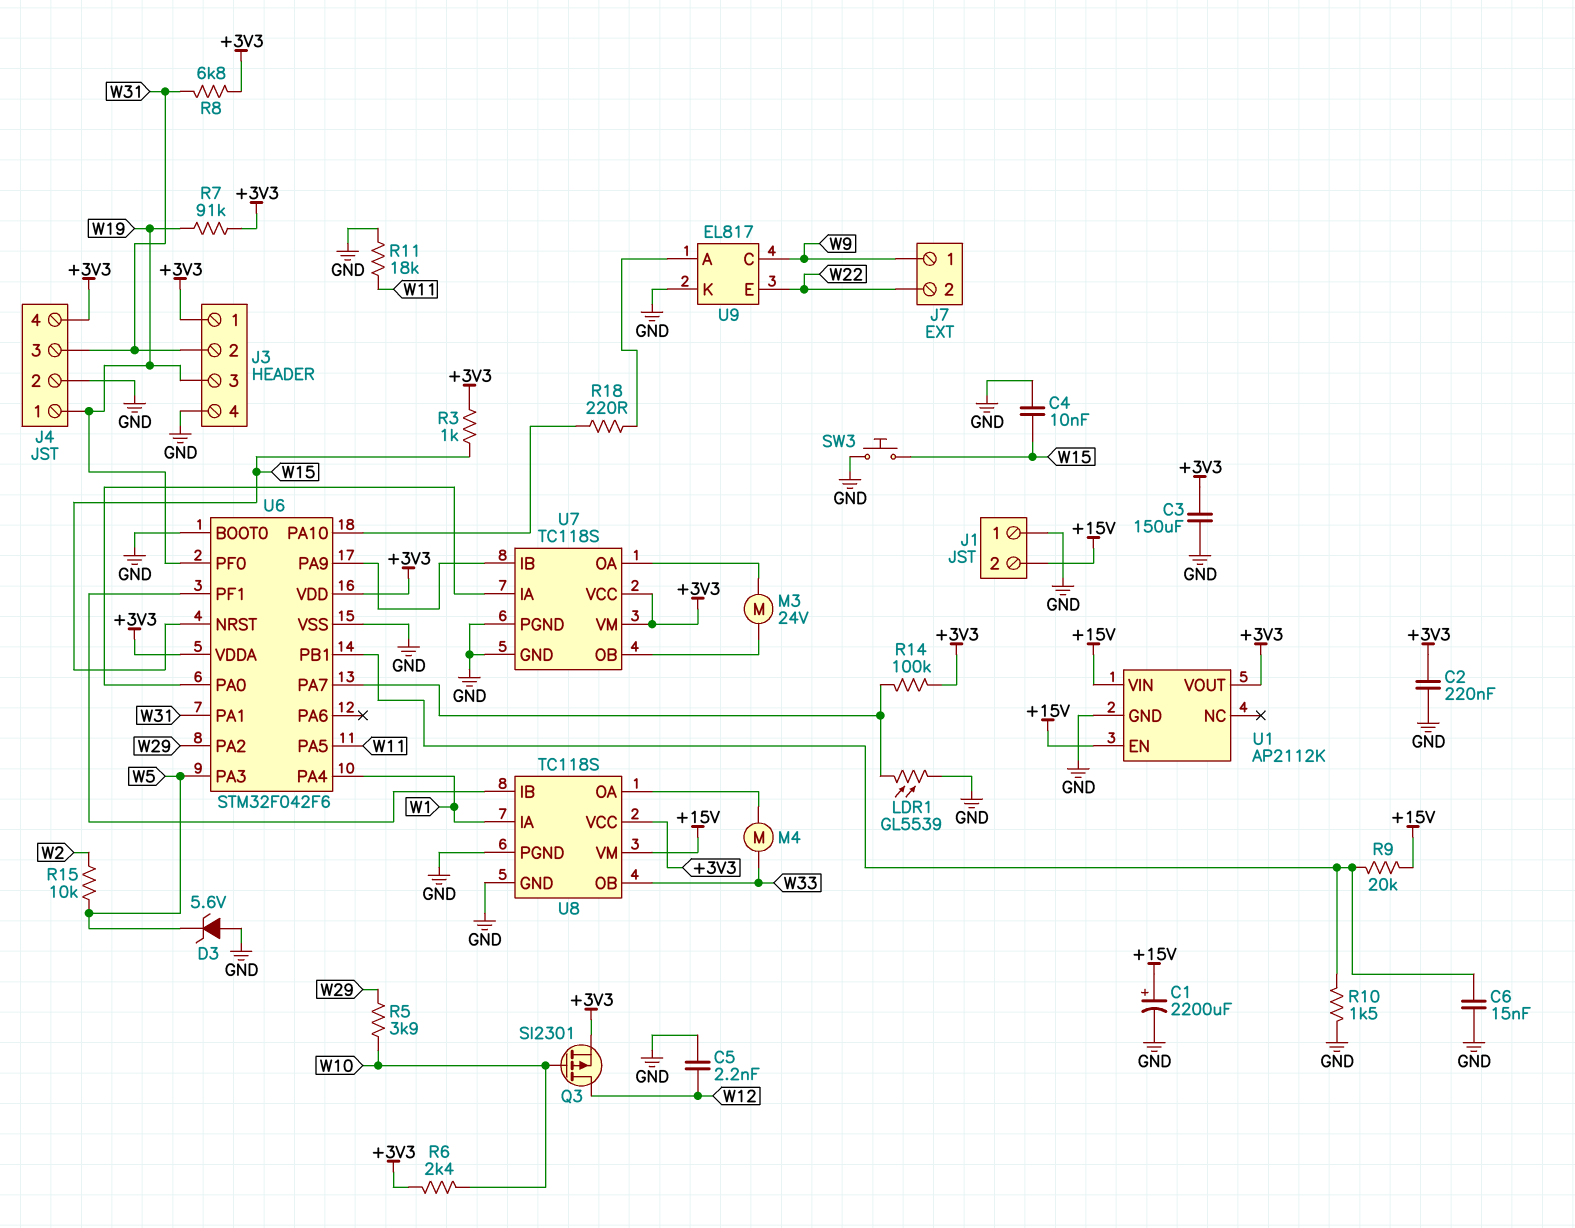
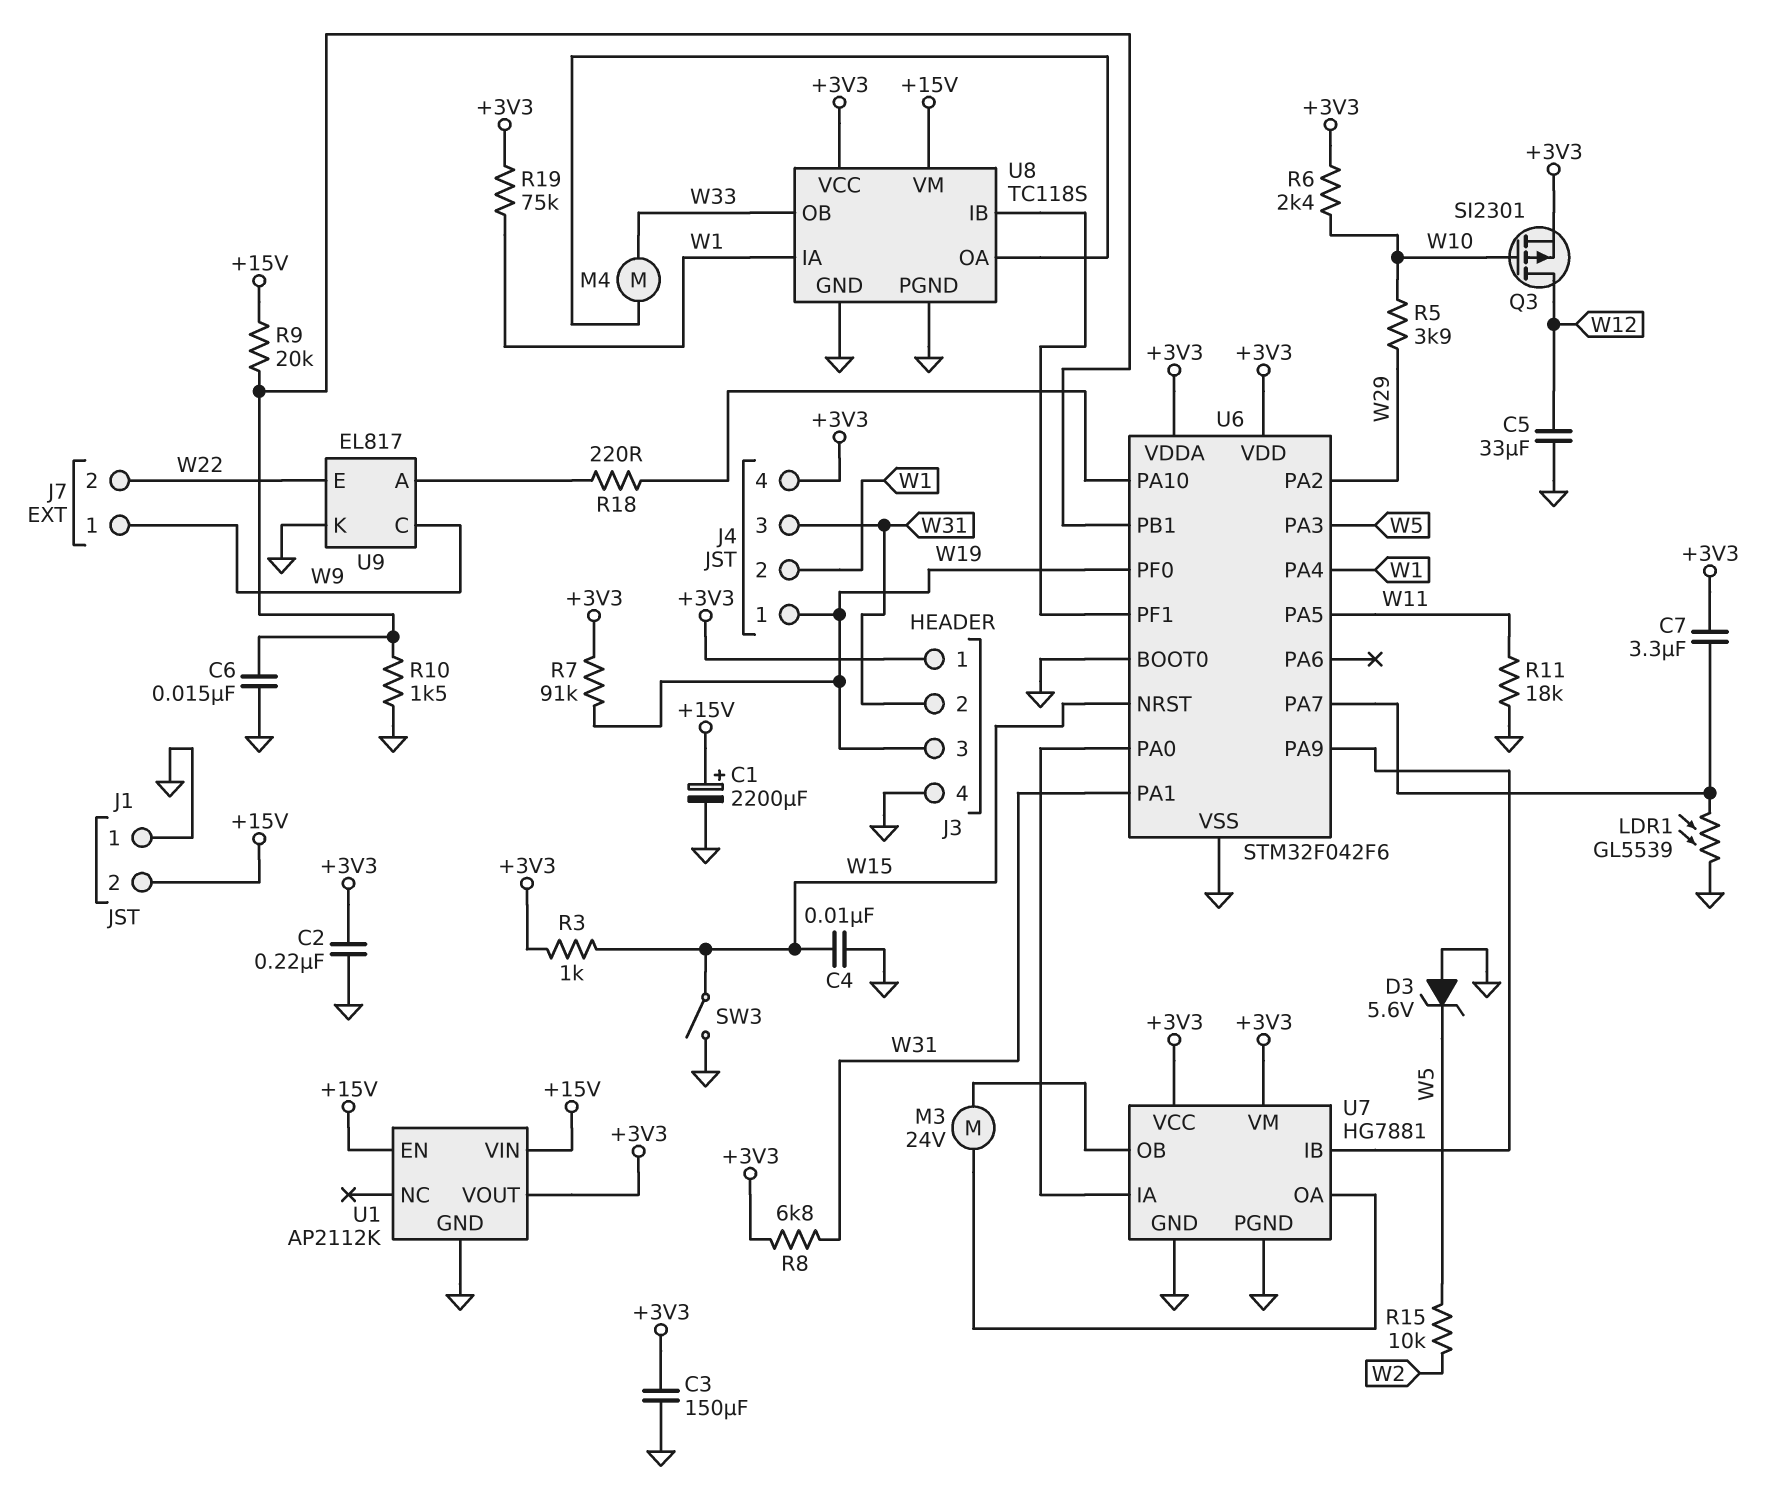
C5: 2.2nF (GND, W12) -> 33uF (GND, W12)
C7: none -> 3.3uF (+3V3, U6/PA7)
J4 pin 2: GND -> W1
R14: 100k (+3V3, U6/PA7) -> none
R19: none -> 75k (+3V3, W1)
SW3: button (GND, W15) -> switch (GND, W15)
U7: TC118S -> HG7881

